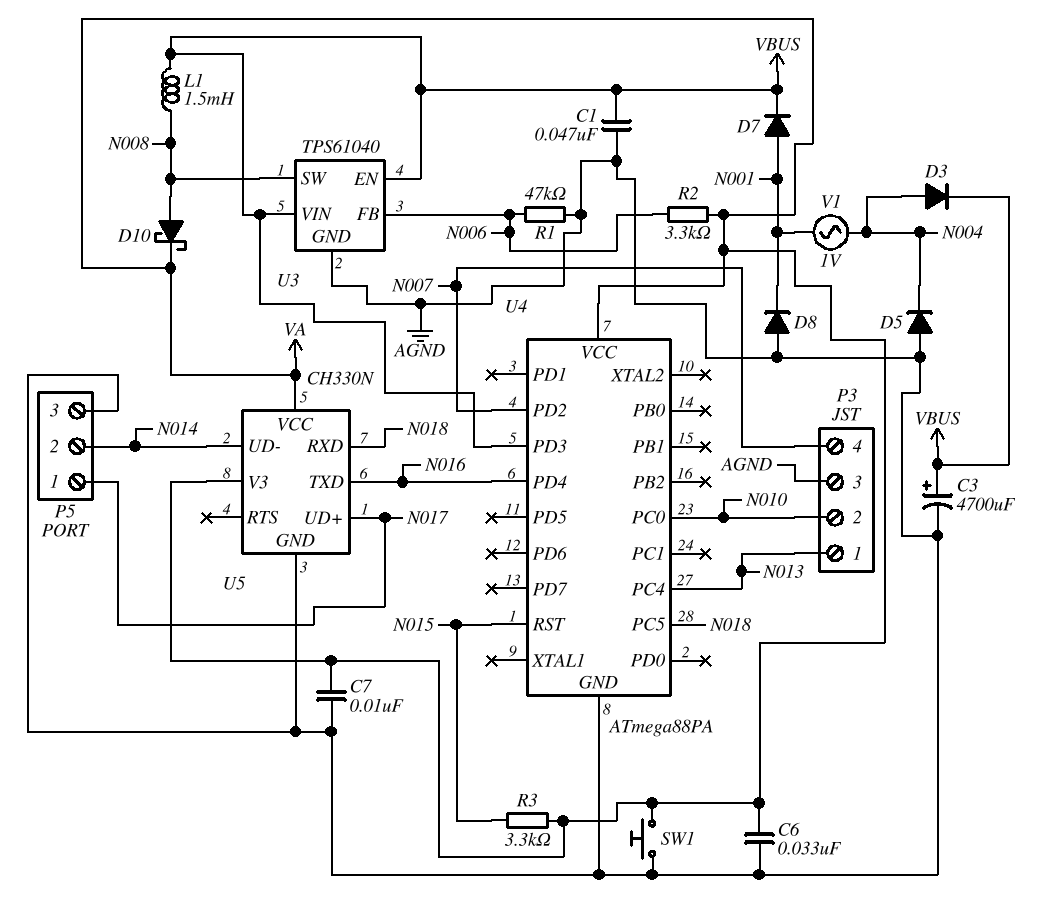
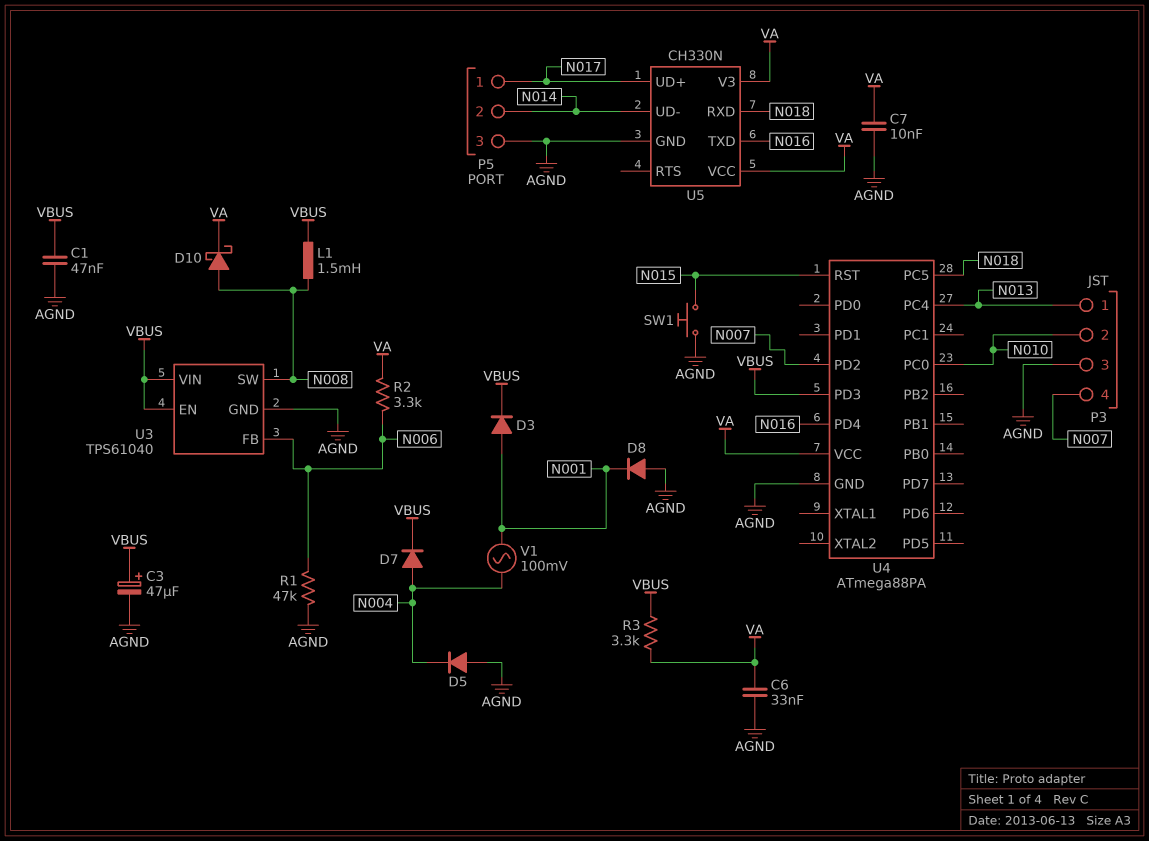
C3: 4700uF (plus VBUS, minus AGND) -> 47uF (plus VBUS, minus AGND)
D3: diode (A N004, K VBUS) -> diode (A N001, K VBUS)
D7: diode (A N001, K VBUS) -> diode (A N004, K VBUS)
R3: 3.3k (N015, VA) -> 3.3k (VA, VBUS)
SW1: button (AGND, VA) -> button (AGND, N015)
V1: AC 1V (N001, N004) -> AC 100mV (N001, N004)

